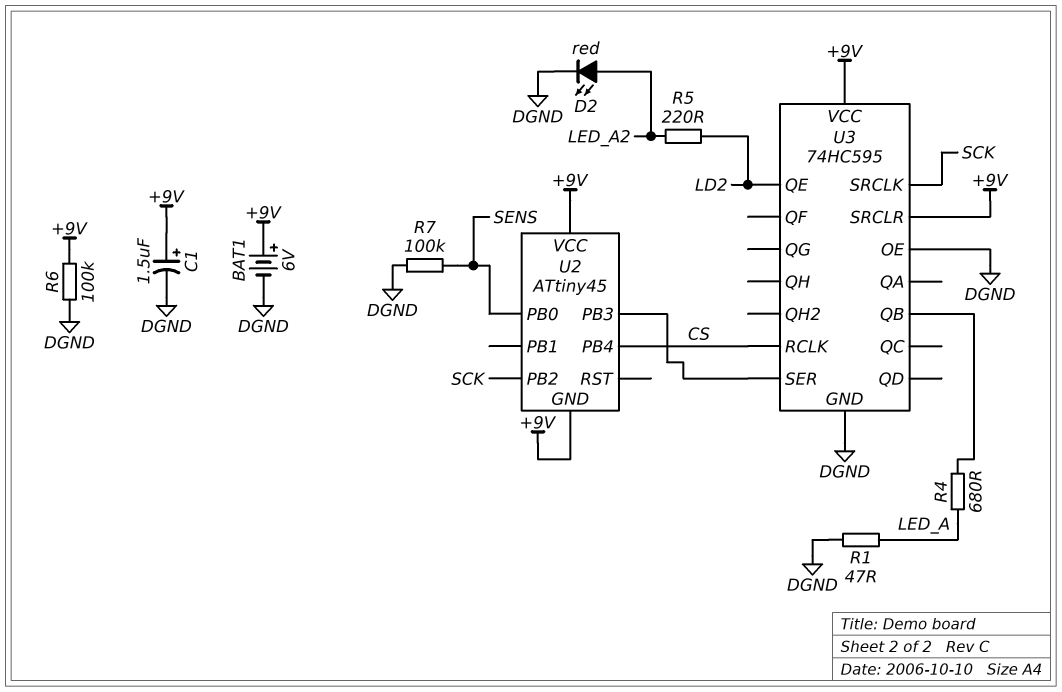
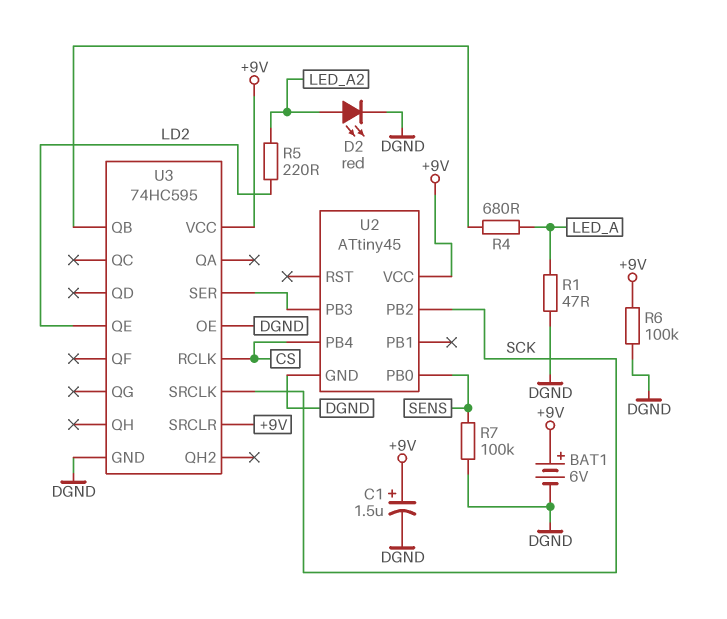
U2 pin GND: +9V -> DGND

